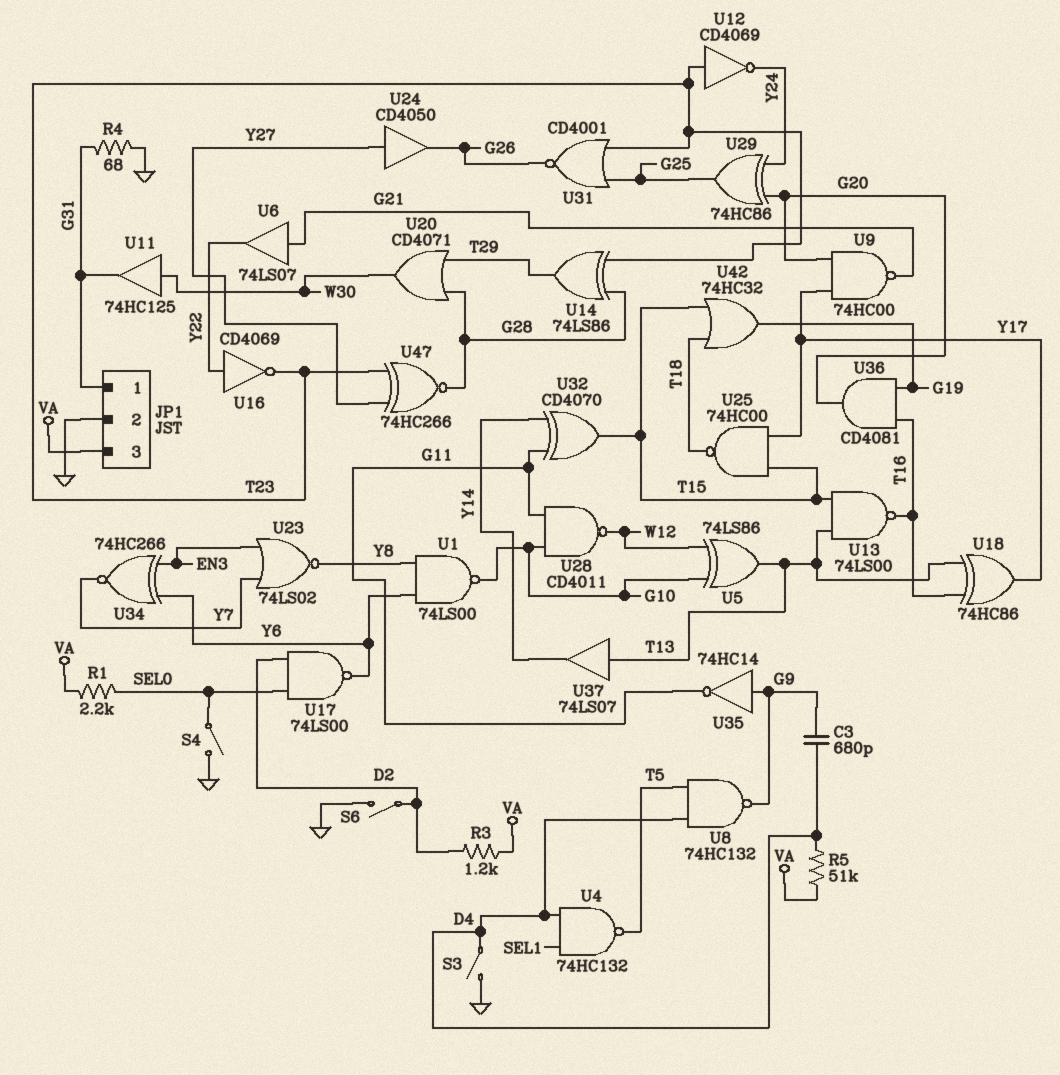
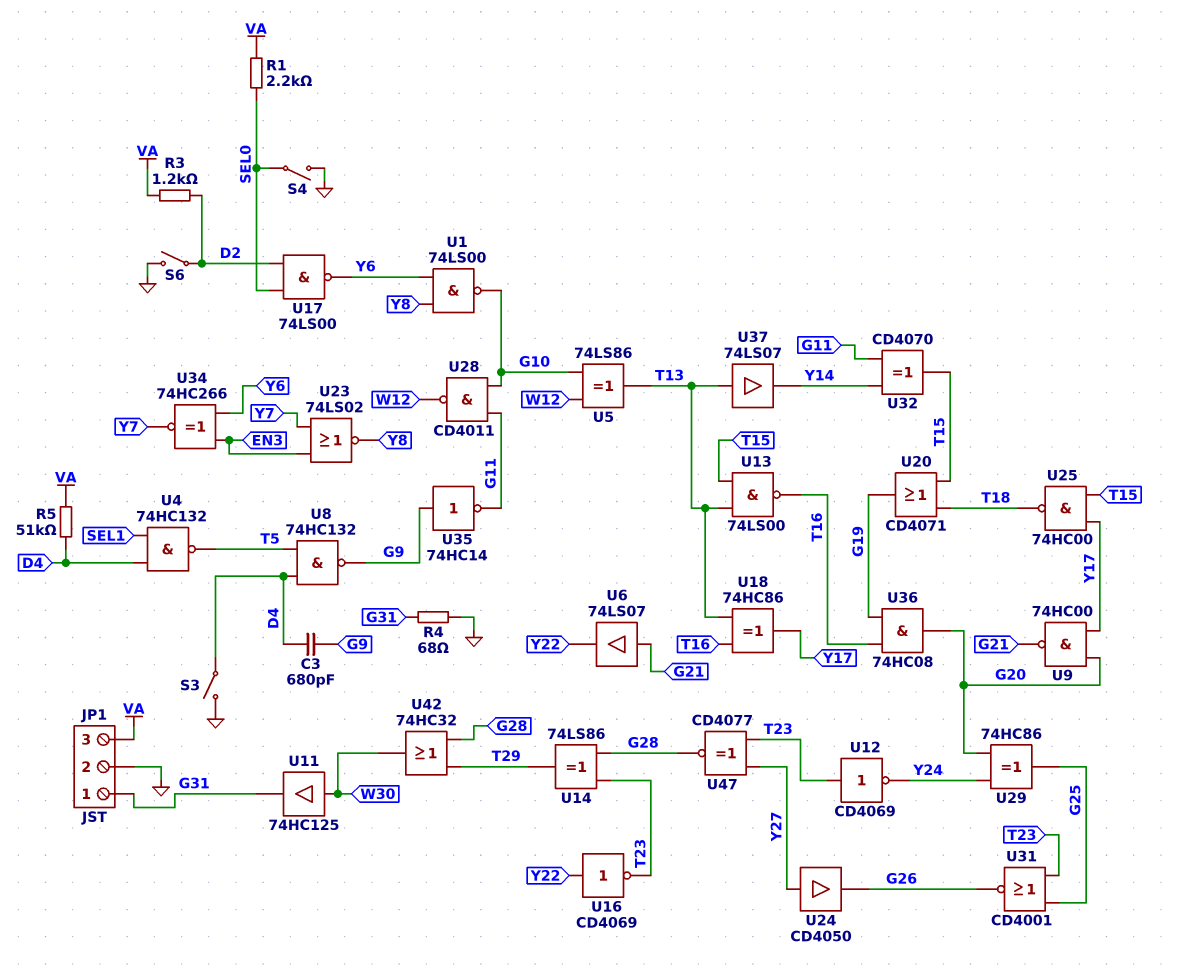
U20: OR CD4071 (in G28, in T29, out W30) -> OR CD4071 (in T15, in T18, out G19)
U36: AND CD4081 (in G19, in T16, out G20) -> AND 74HC08 (in G19, in T16, out G20)
U42: OR 74HC32 (in T15, in T18, out G19) -> OR 74HC32 (in G28, in T29, out W30)
U47: XNOR 74HC266 (in T23, in Y27, out G28) -> XNOR CD4077 (in T23, in Y27, out G28)

